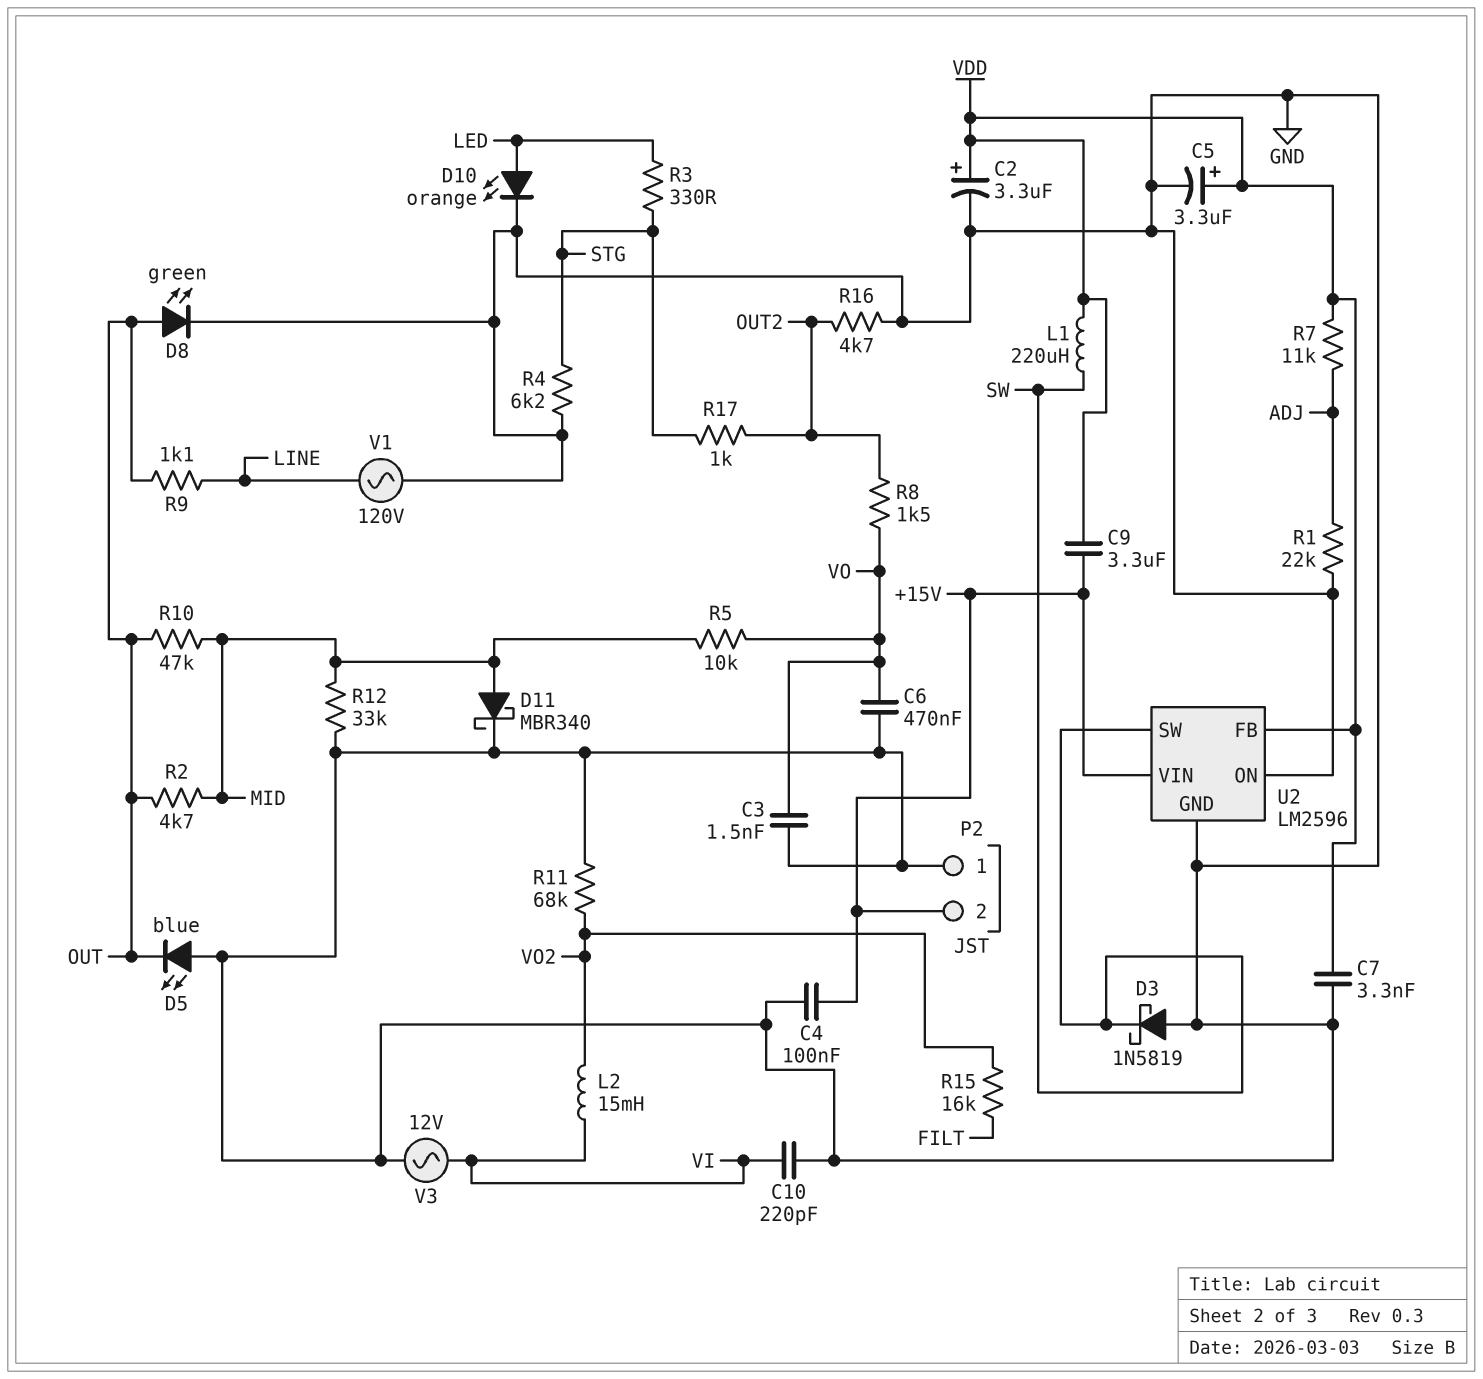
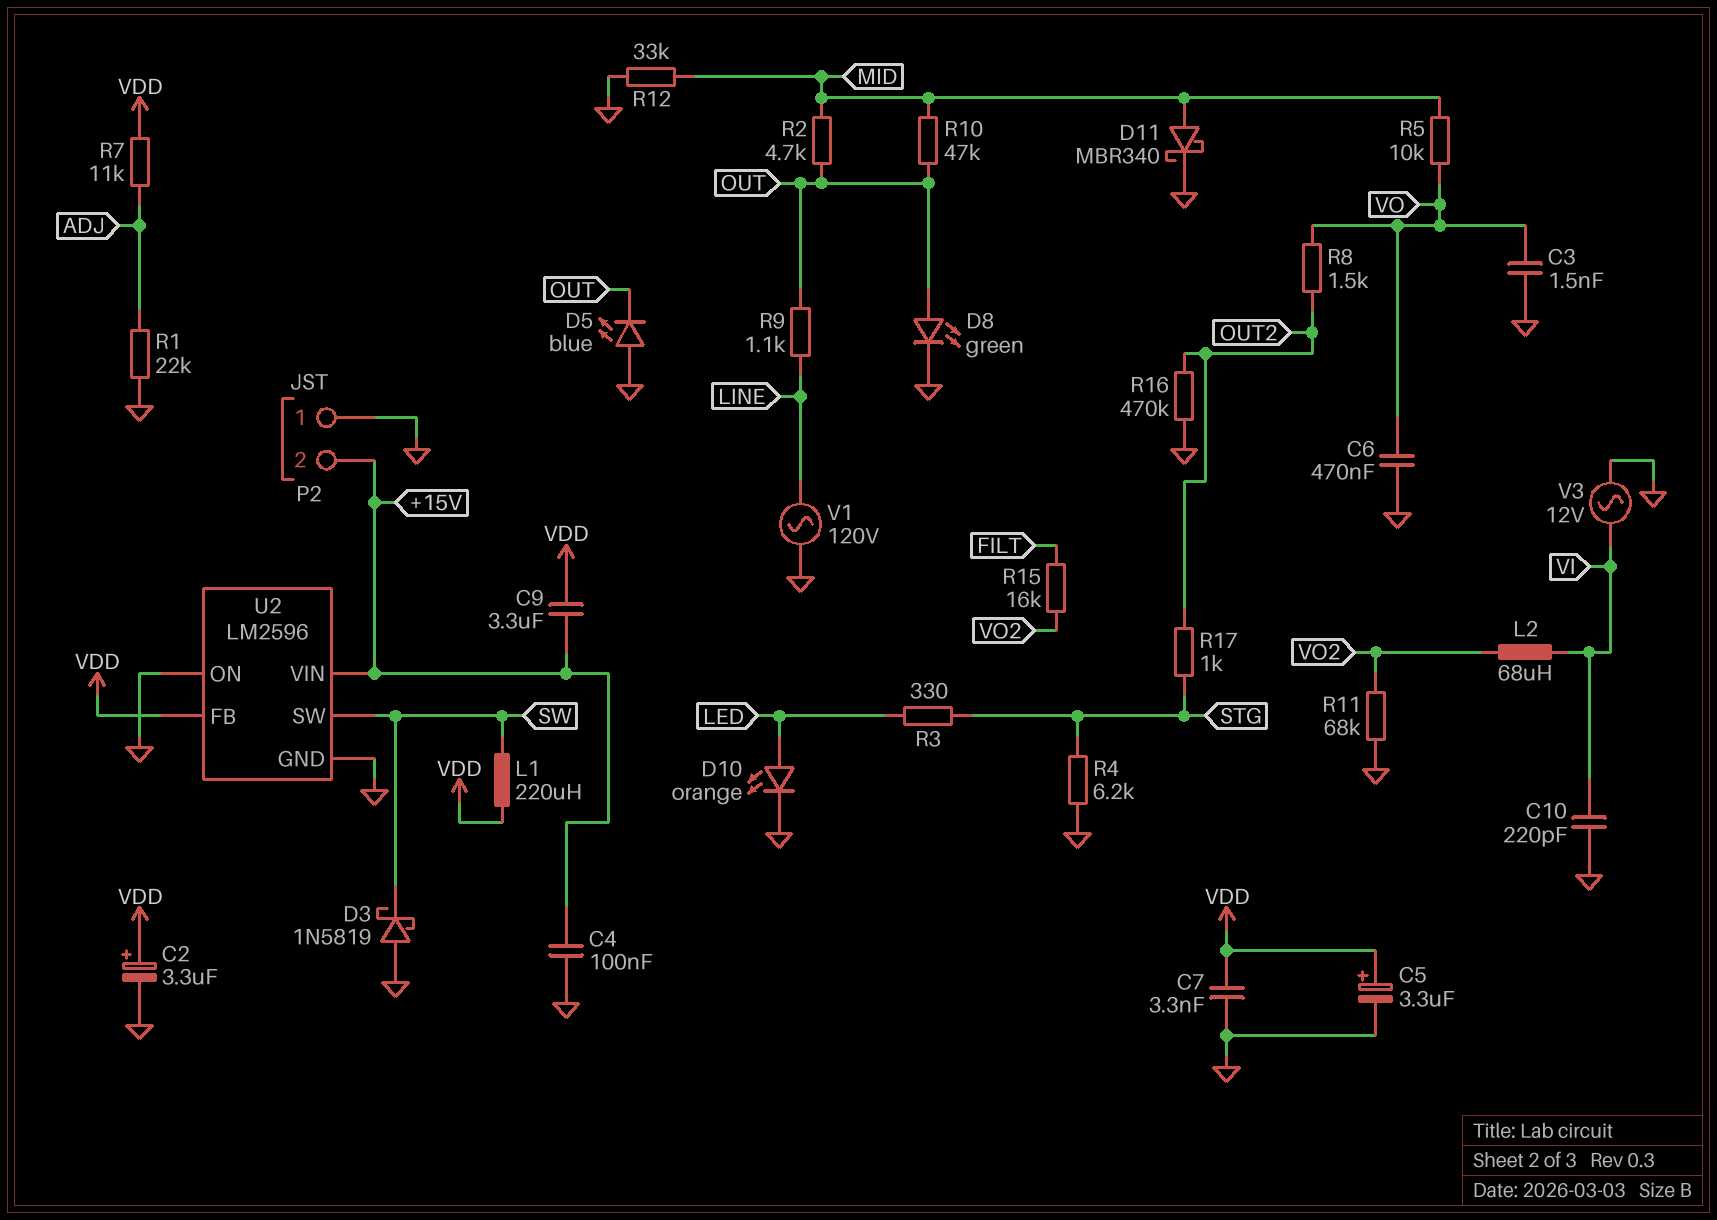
L2: 15mH (VI, VO2) -> 68uH (VI, VO2)
R16: 4.7k (GND, OUT2) -> 470k (GND, OUT2)

